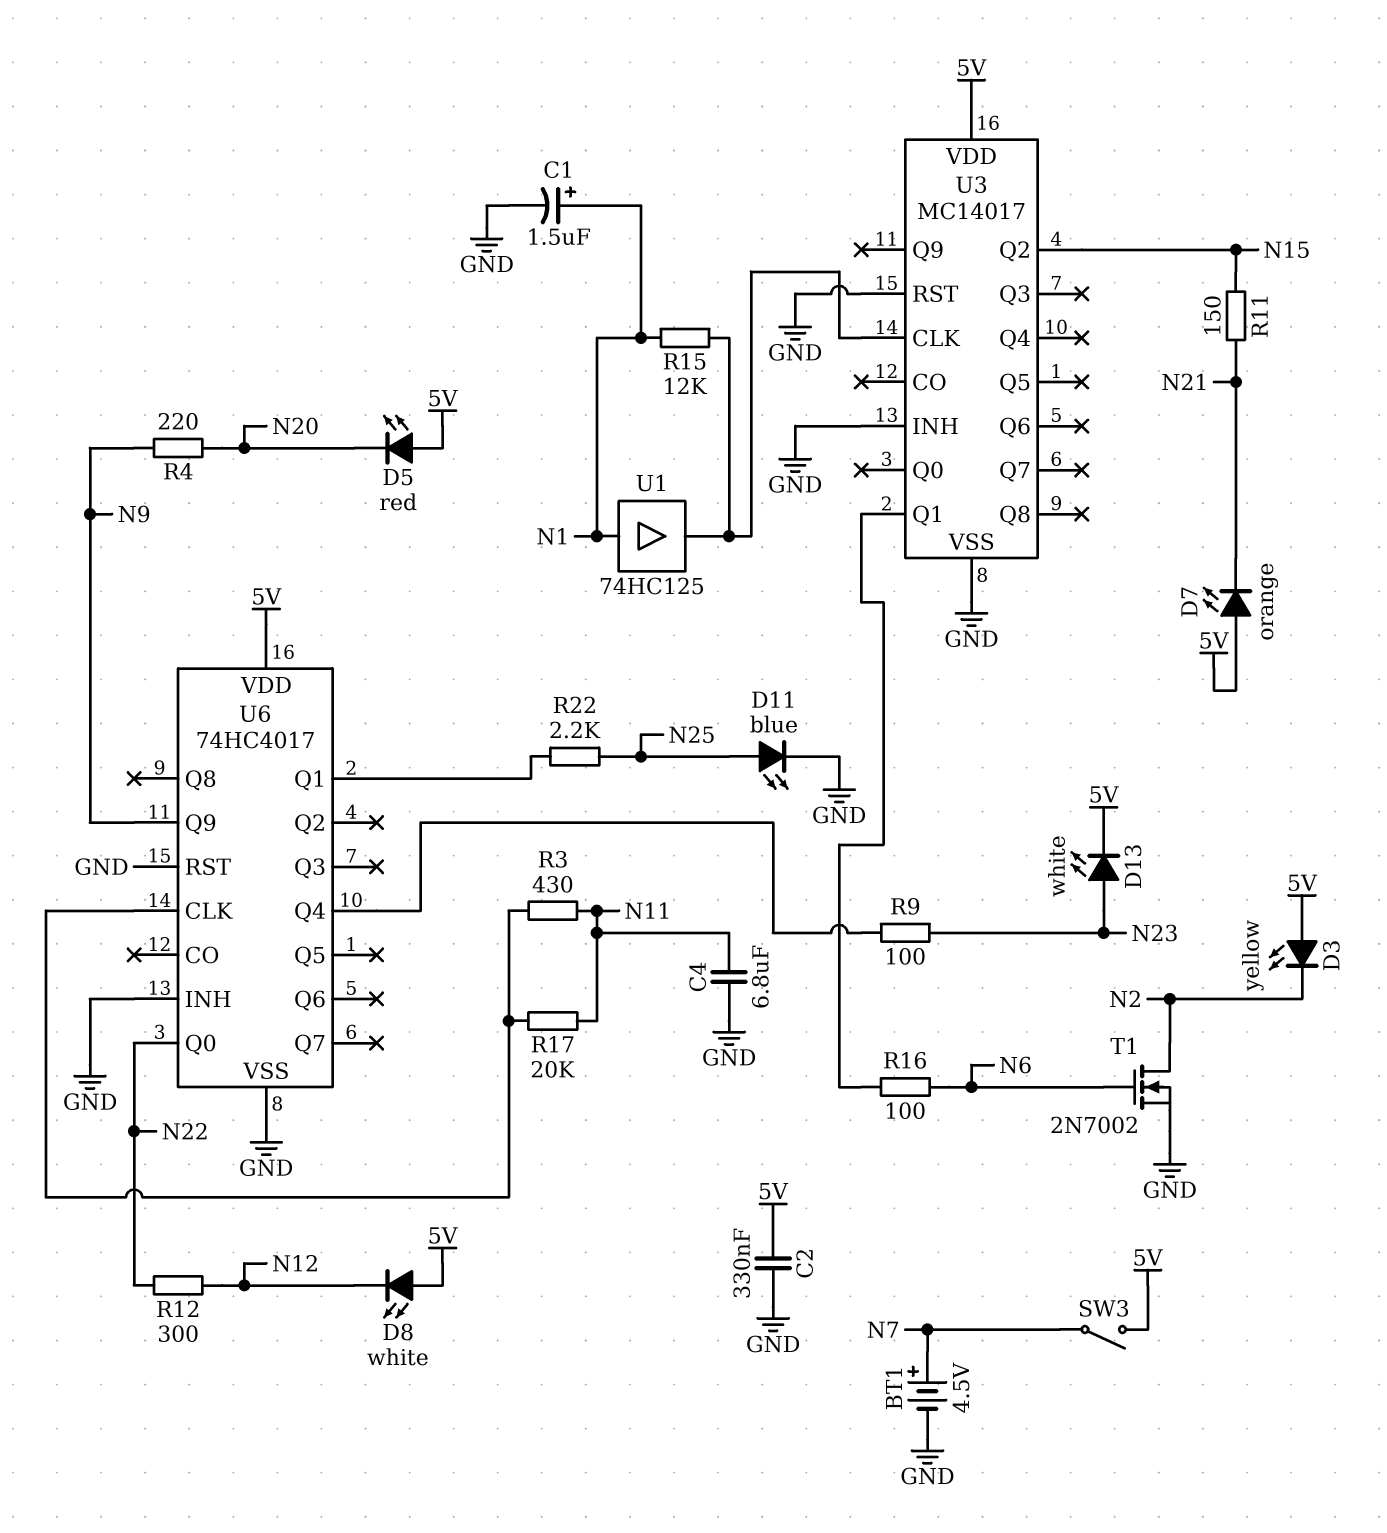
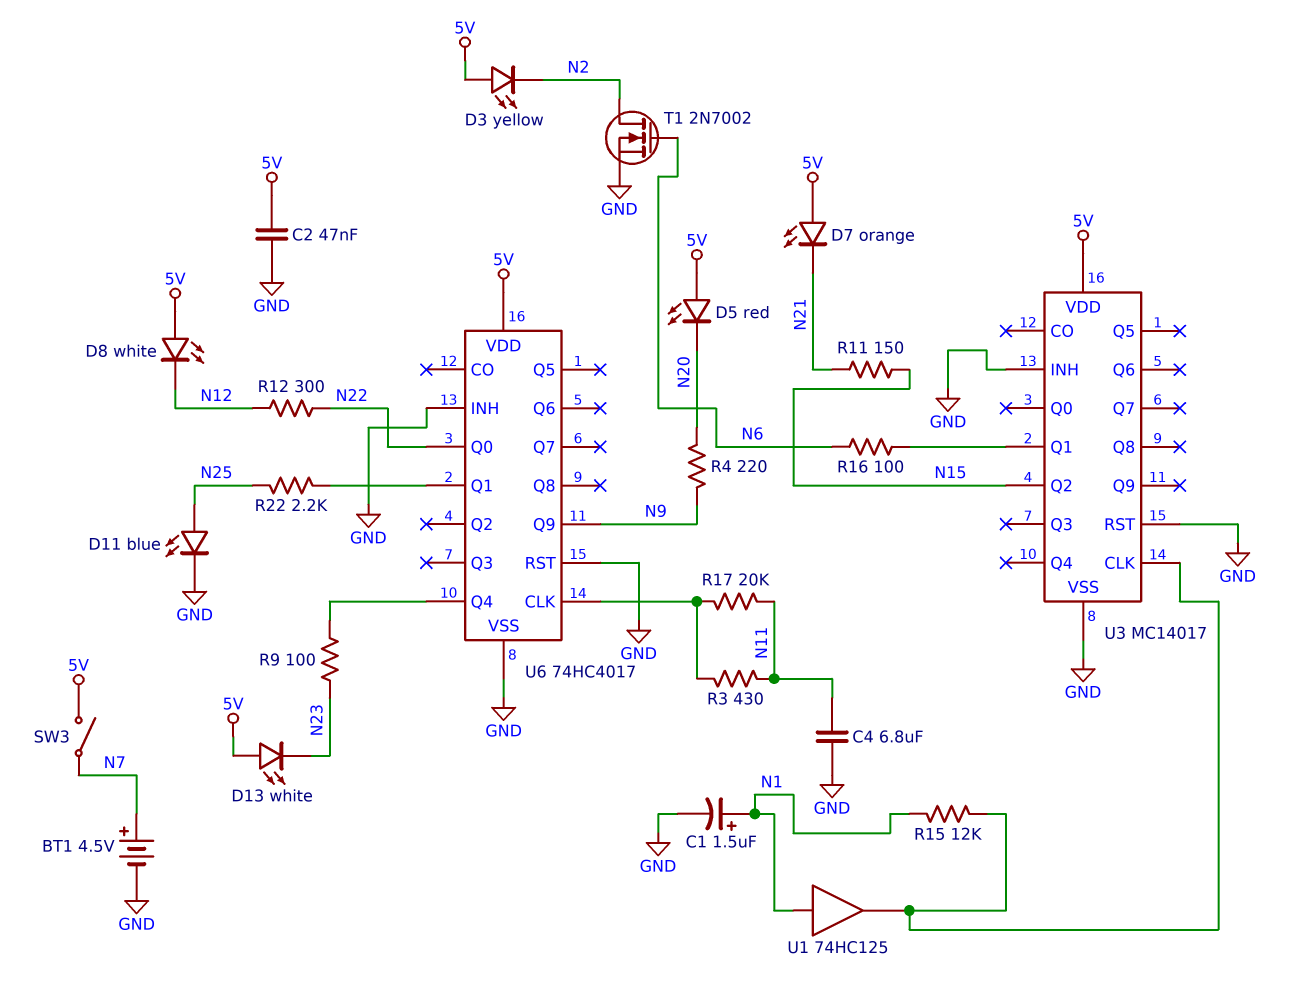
C2: 330nF (5V, GND) -> 47nF (5V, GND)
D13: LED white (A N23, K 5V) -> LED white (A 5V, K N23)

